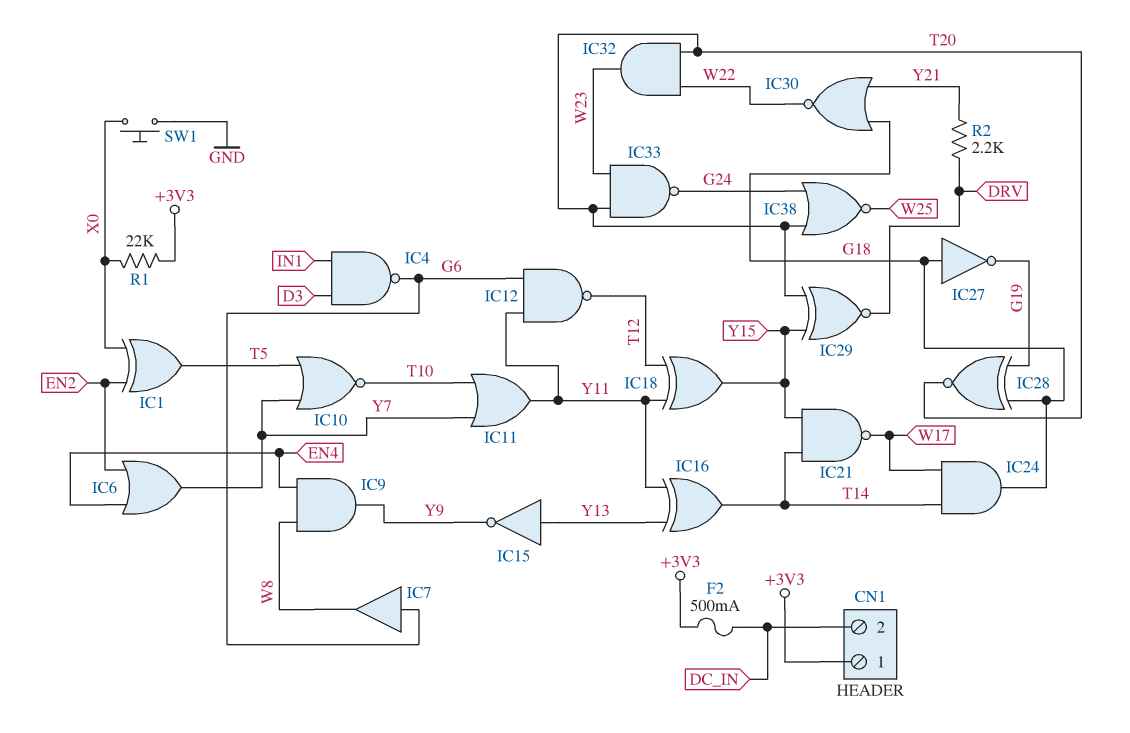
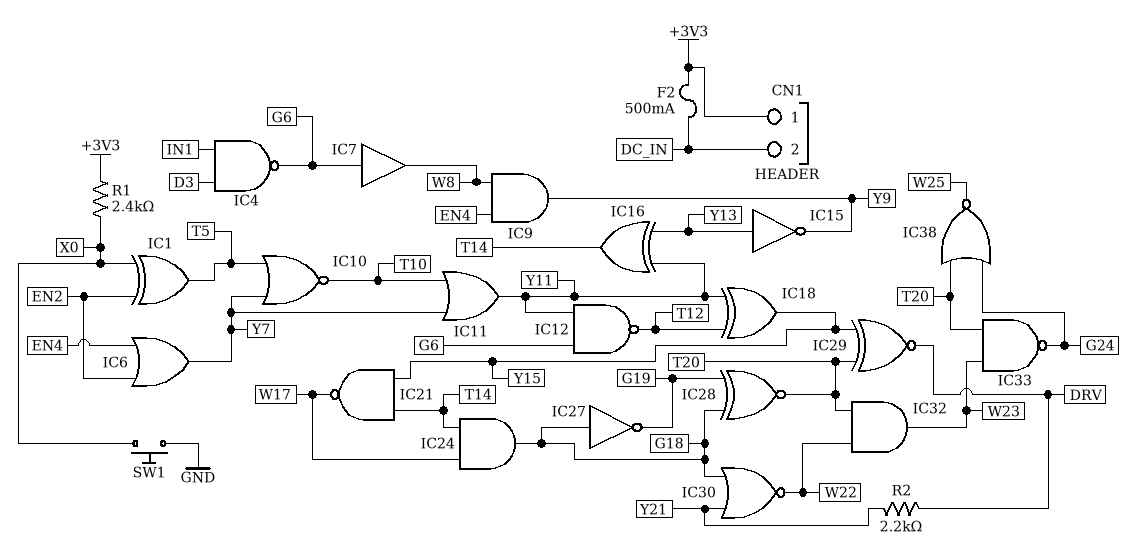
R1: 22k (+3V3, X0) -> 2.4k (+3V3, X0)

